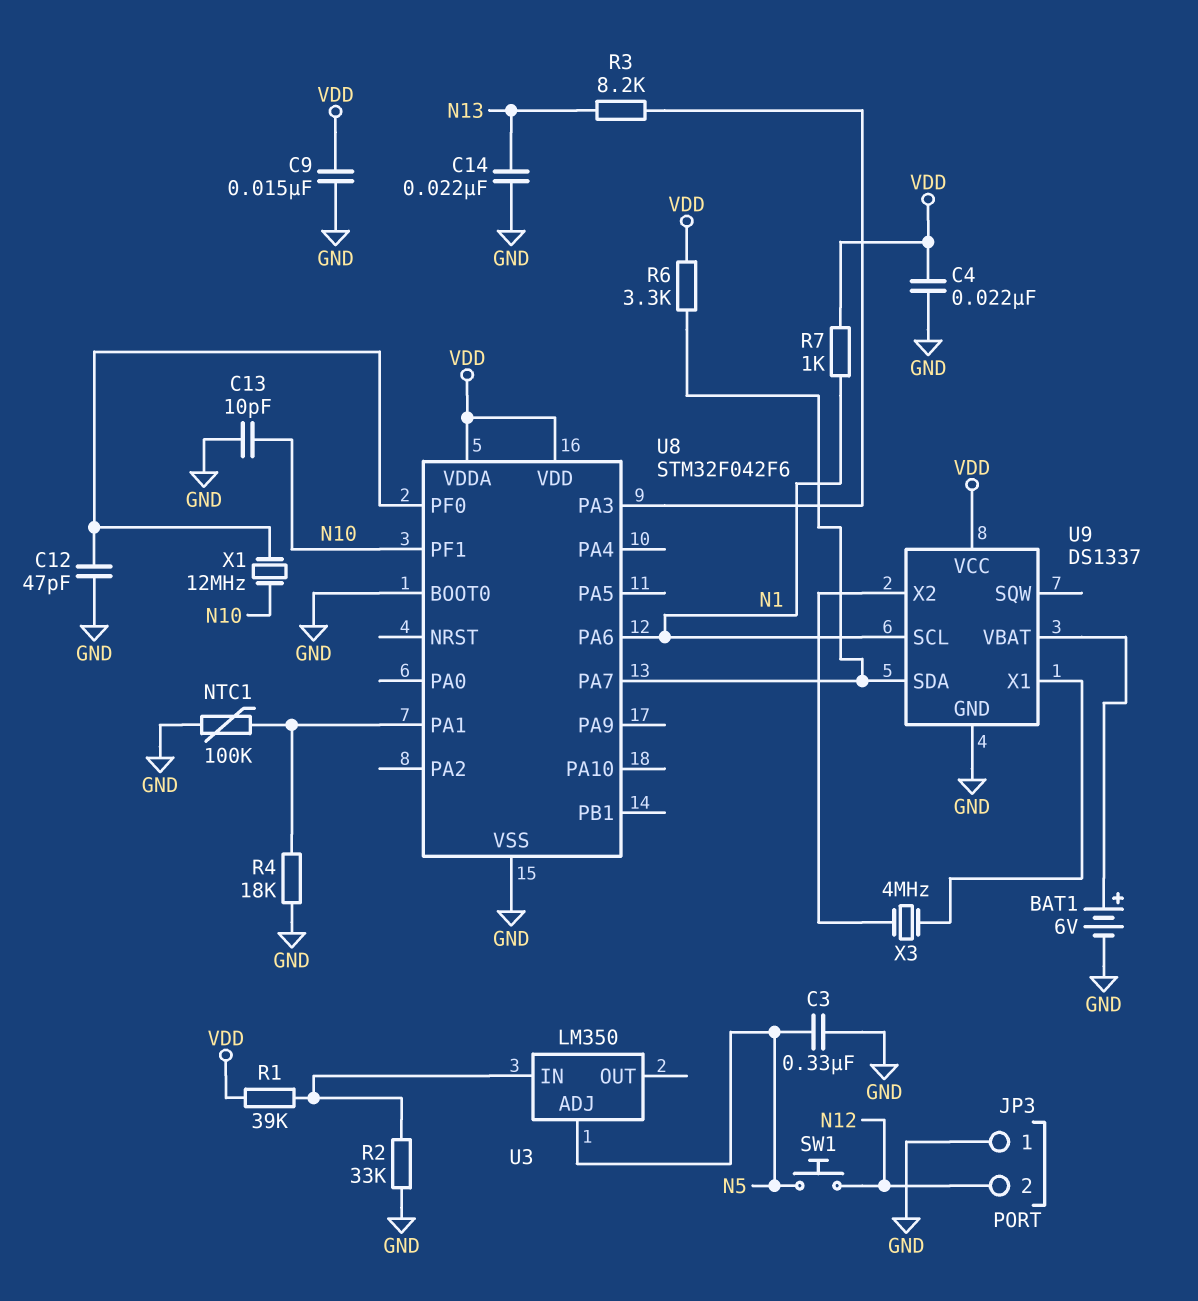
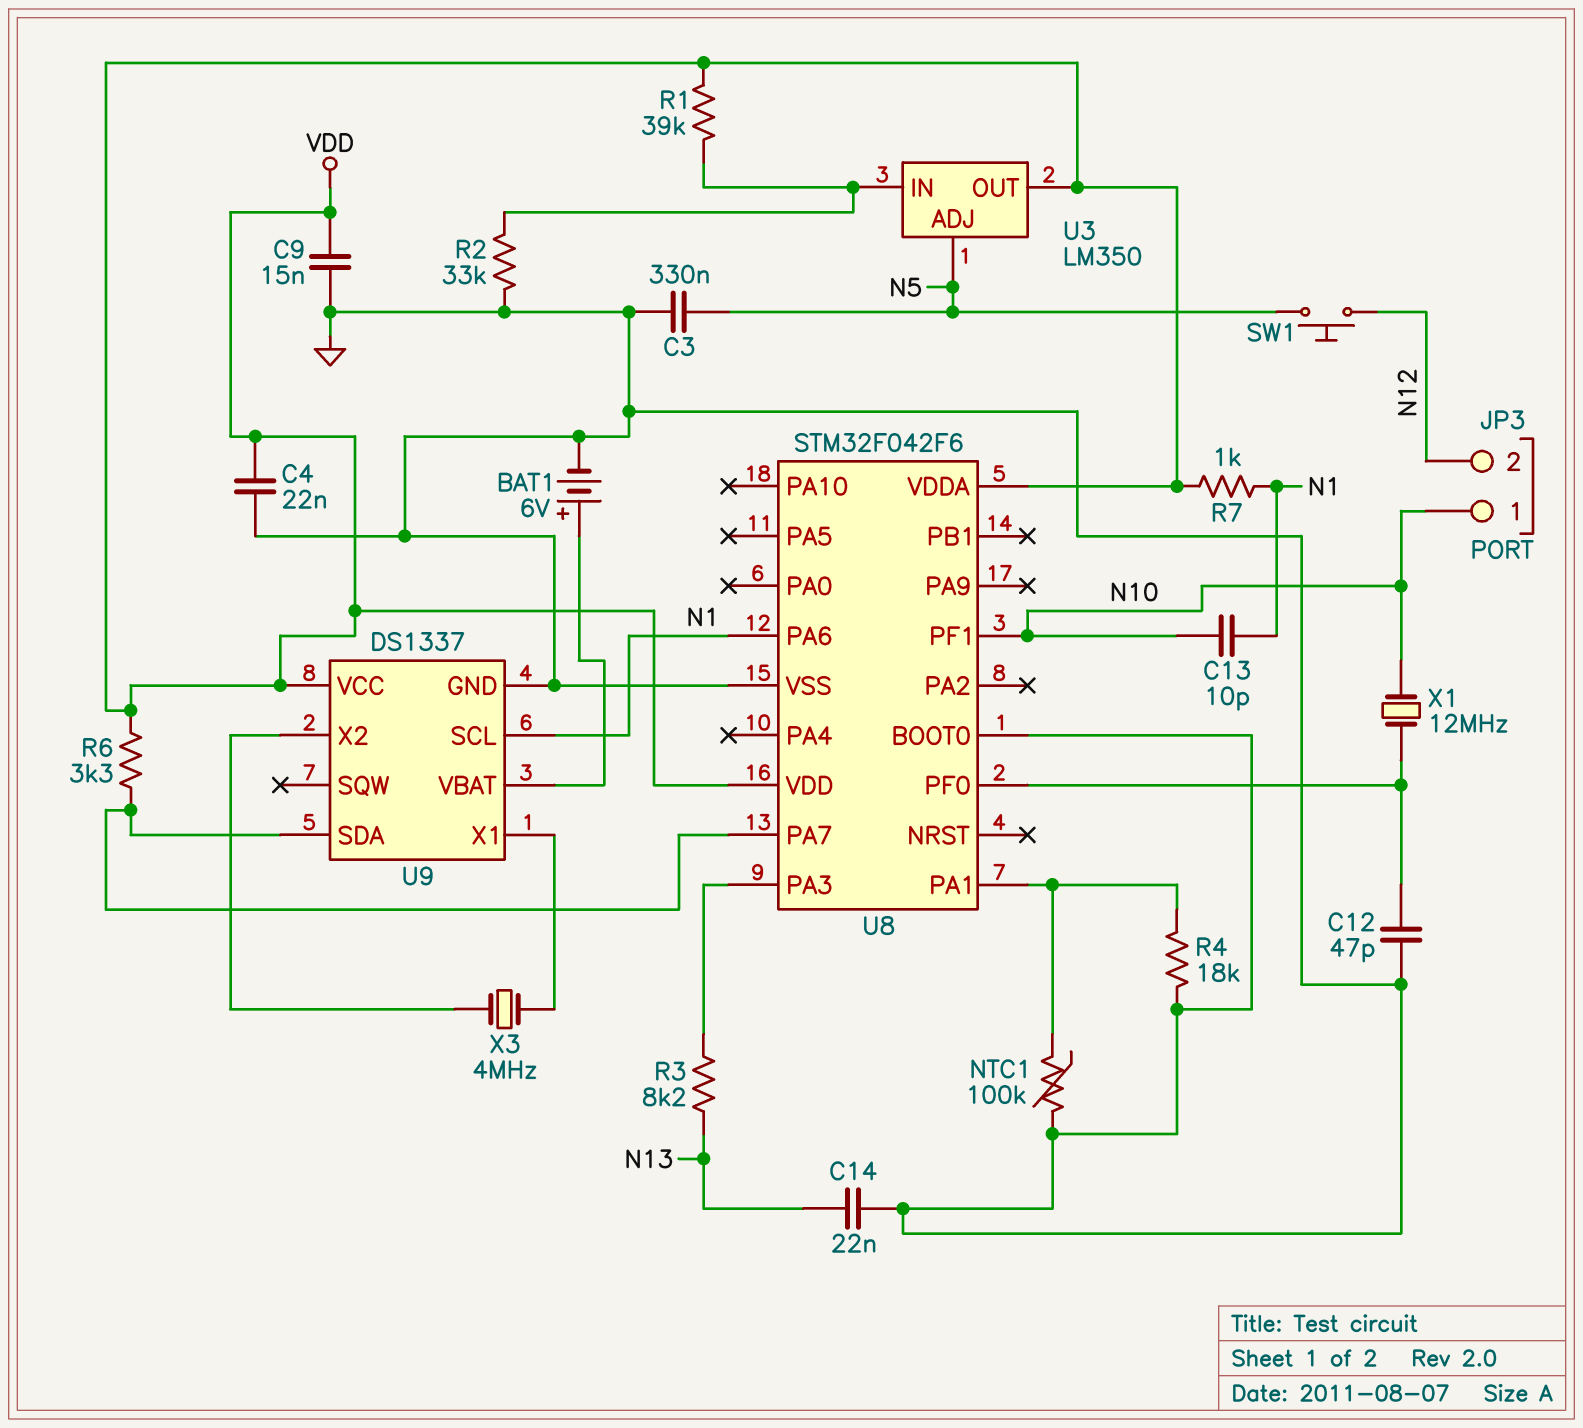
C13: 10pF (GND, N10) -> 10pF (N1, N10)
JP3 pin 1: GND -> N10
U3 pin OUT: none -> VDD

